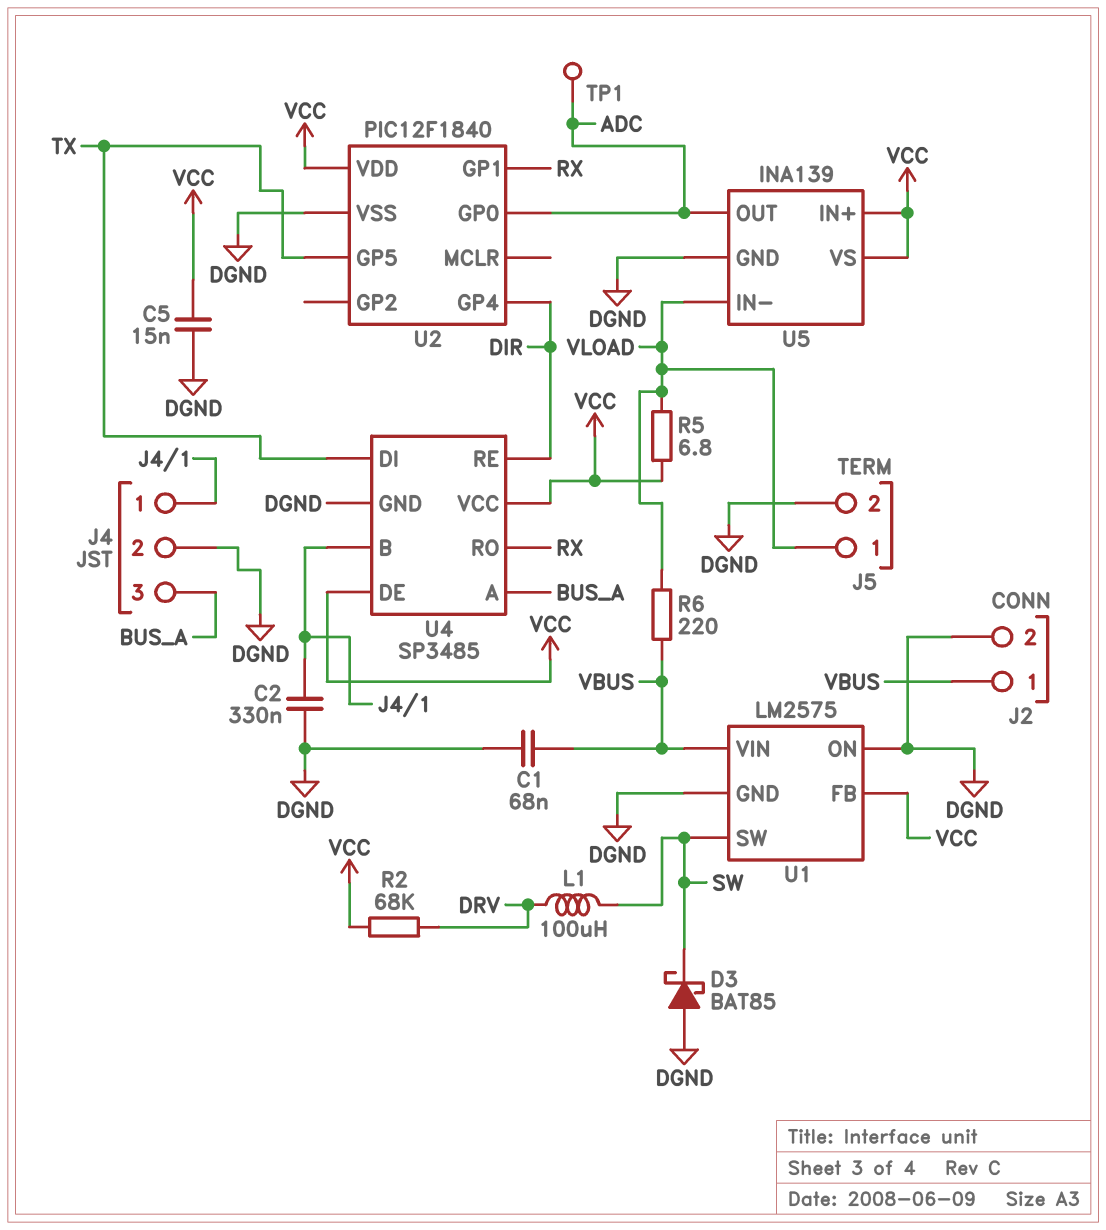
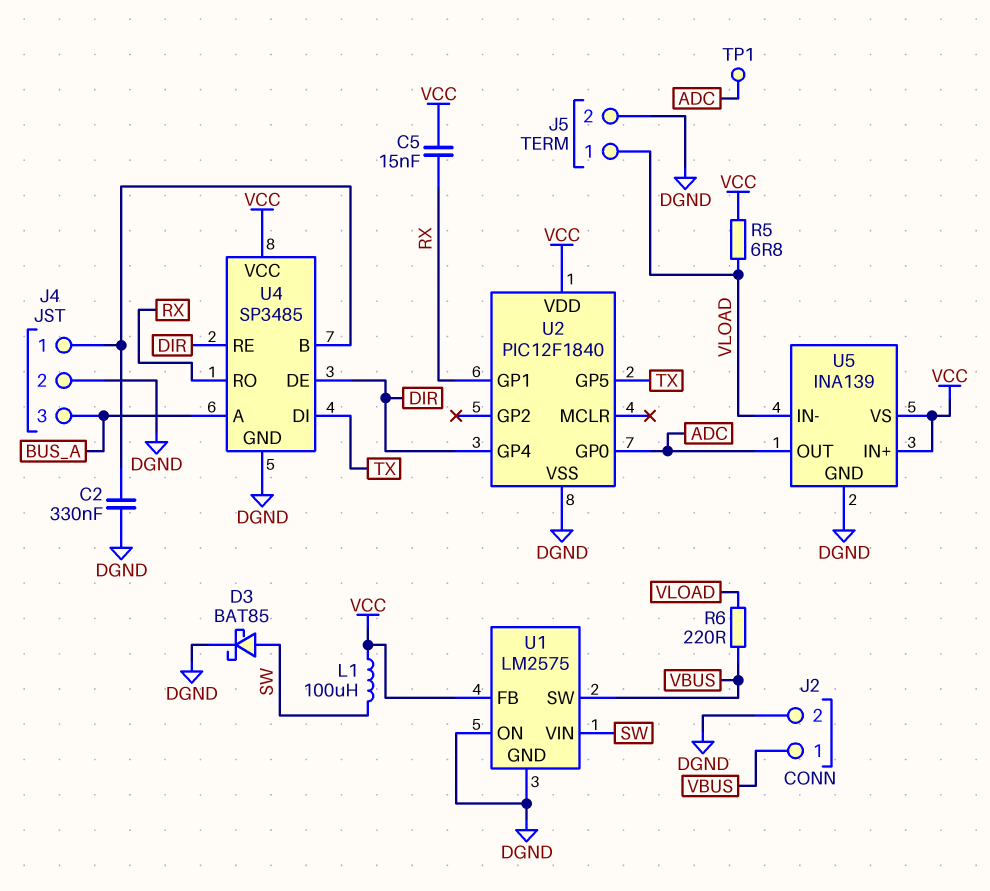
C1: 68nF (DGND, VBUS) -> none
C5: 15nF (DGND, VCC) -> 15nF (RX, VCC)
D3: schottky BAT85 (A DGND, K SW) -> schottky BAT85 (A SW, K DGND)
L1: 100uH (DRV, SW) -> 100uH (SW, VCC)
R2: 68k (DRV, VCC) -> none
U1 pin SW: SW -> VBUS
U1 pin VIN: VBUS -> SW
U4 pin DE: VCC -> DIR

